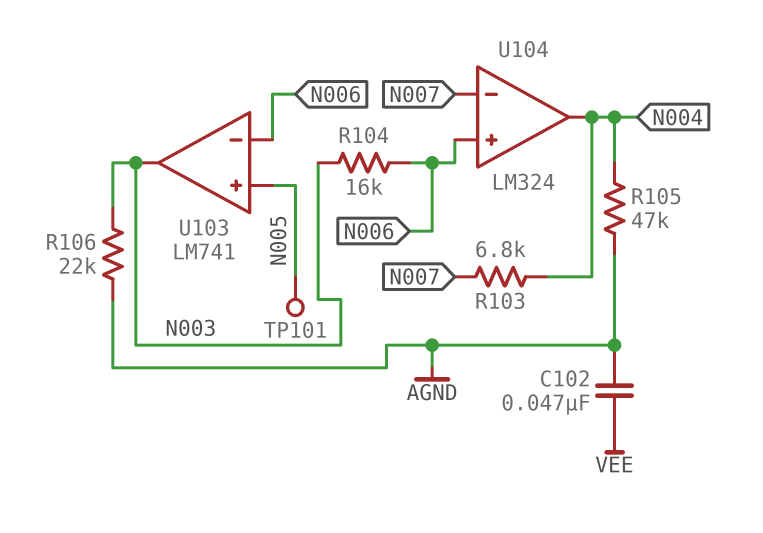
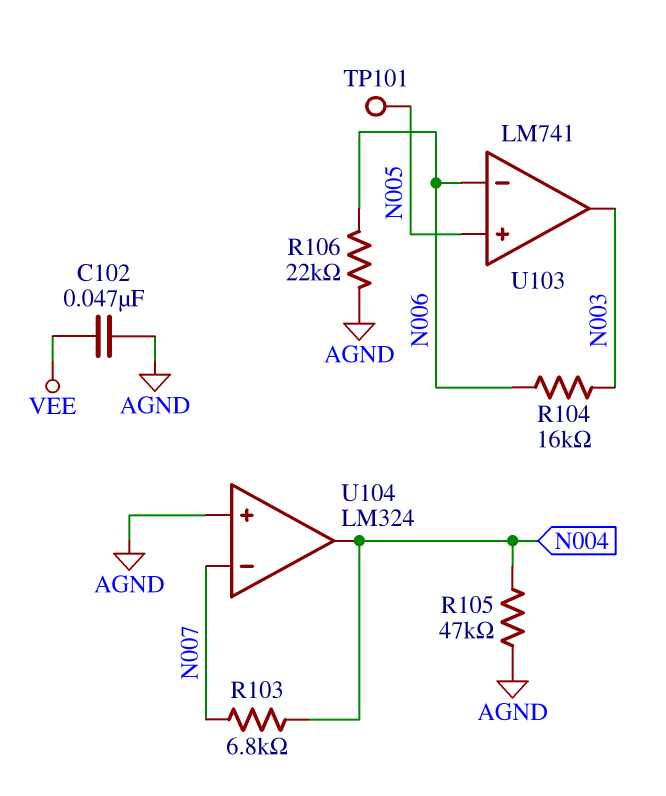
R106: 22k (AGND, N003) -> 22k (AGND, N006)
U104 pin in+: N006 -> AGND

